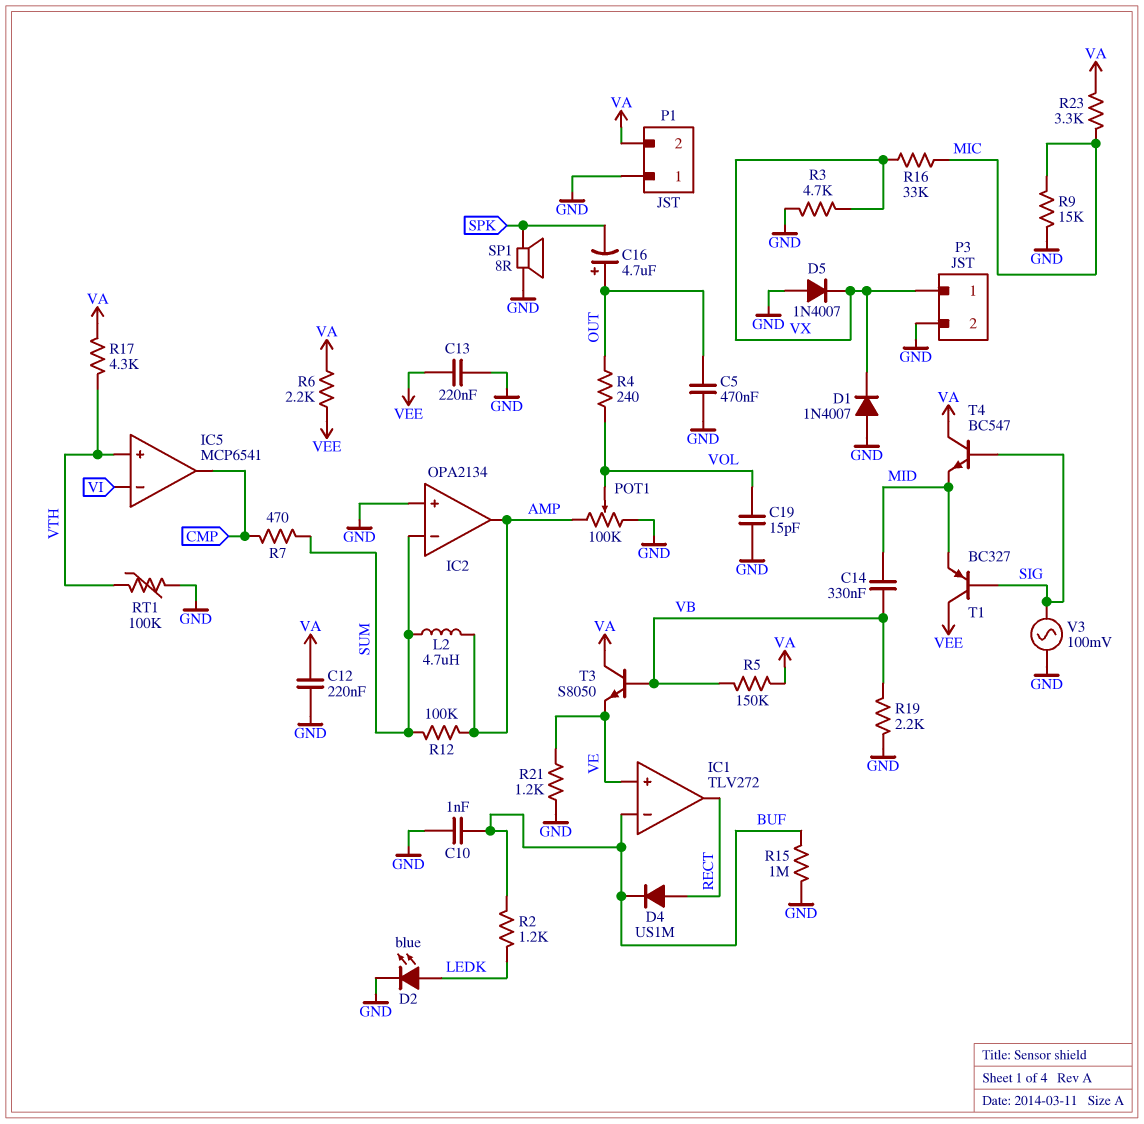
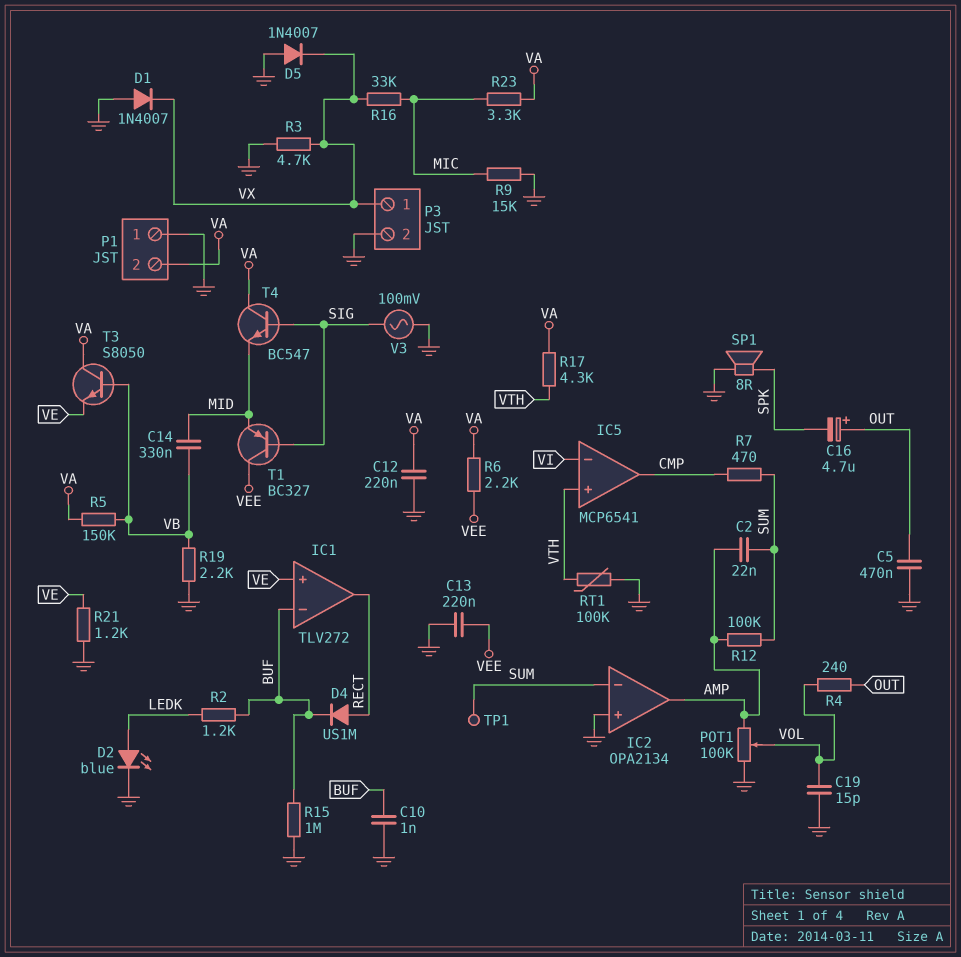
C2: none -> 22nF (AMP, SUM)
L2: 4.7uH (AMP, SUM) -> none
TP1: none -> test point (SUM)

